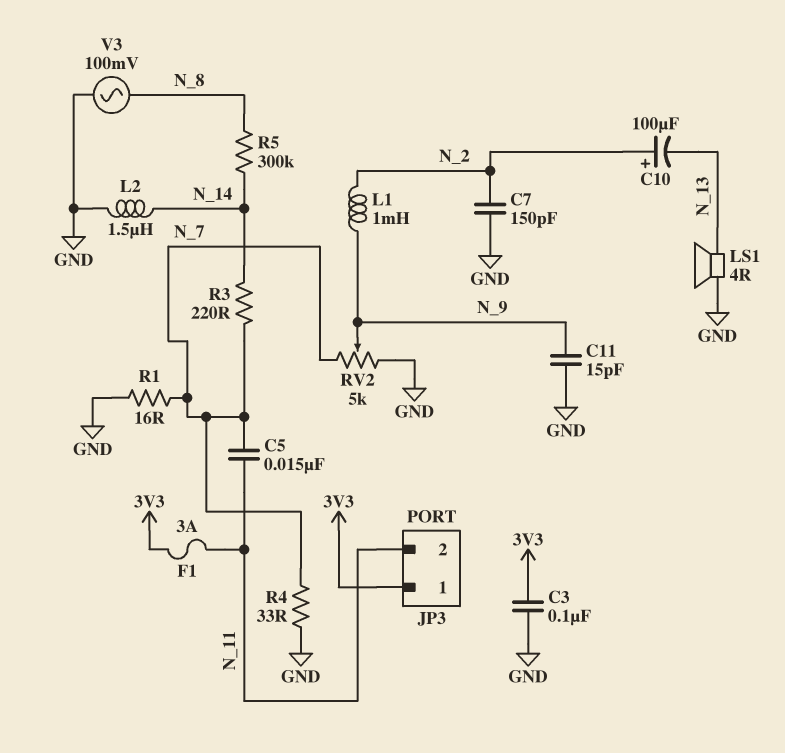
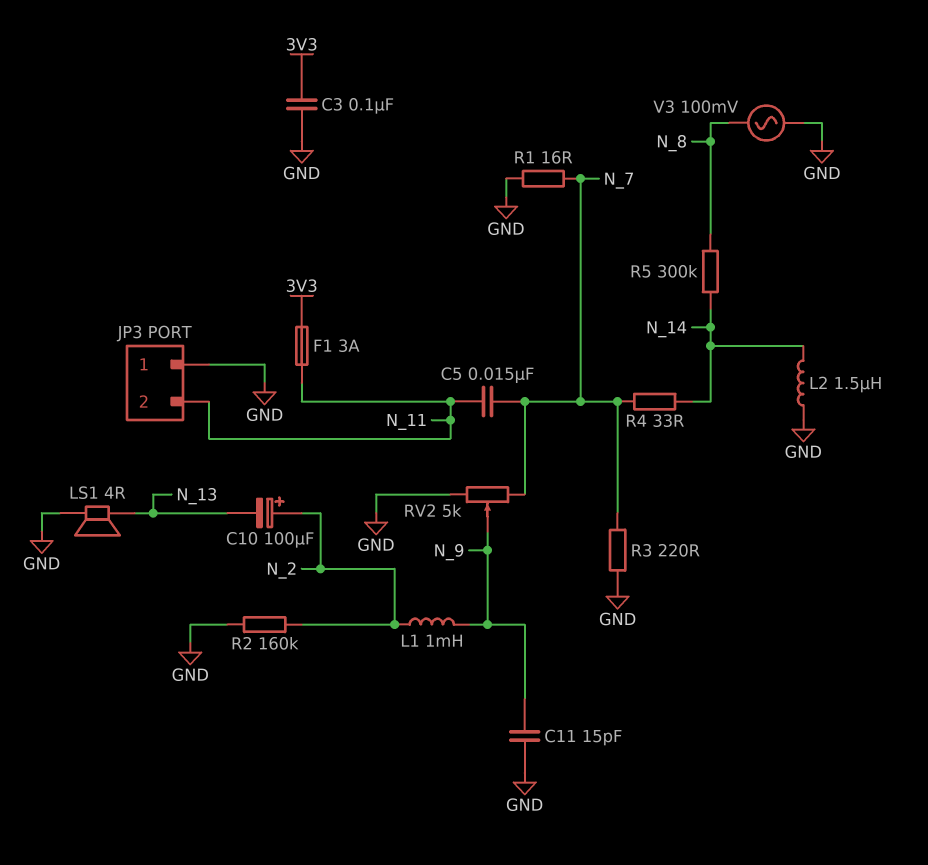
C7: 150pF (GND, N_2) -> none
JP3 pin 1: 3V3 -> GND
R2: none -> 160k (GND, N_2)
R3: 220 (N_7, N_14) -> 220 (GND, N_7)
R4: 33 (GND, N_7) -> 33 (N_7, N_14)

